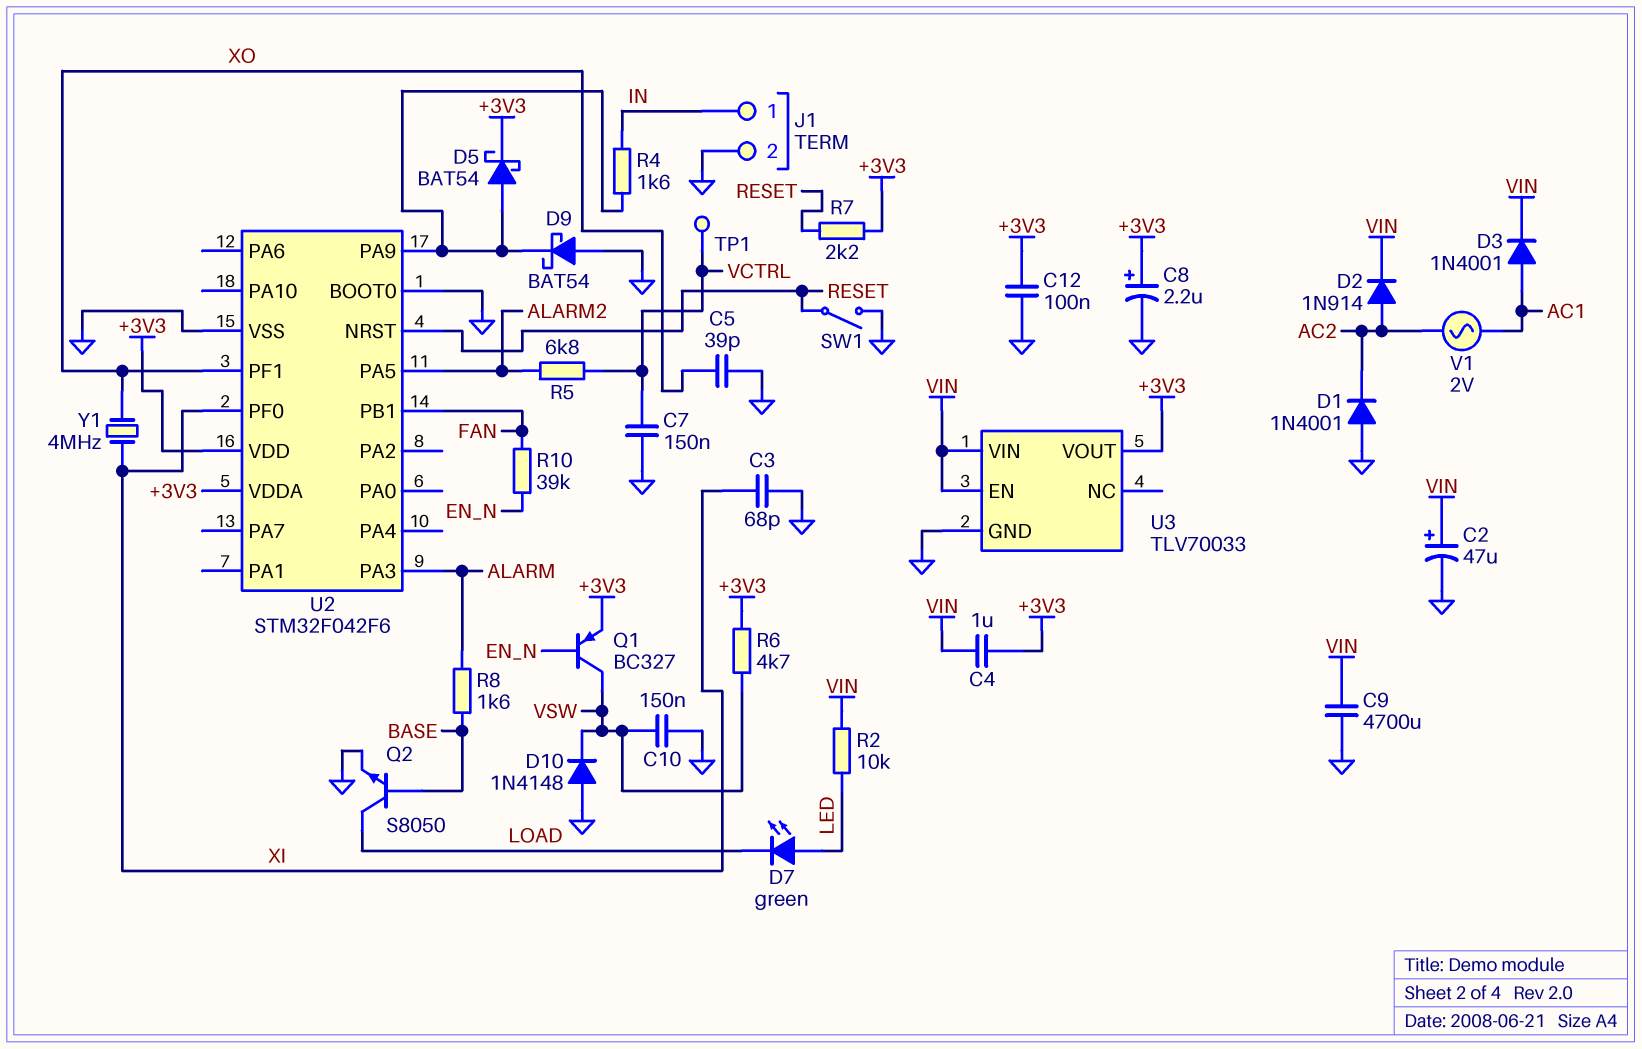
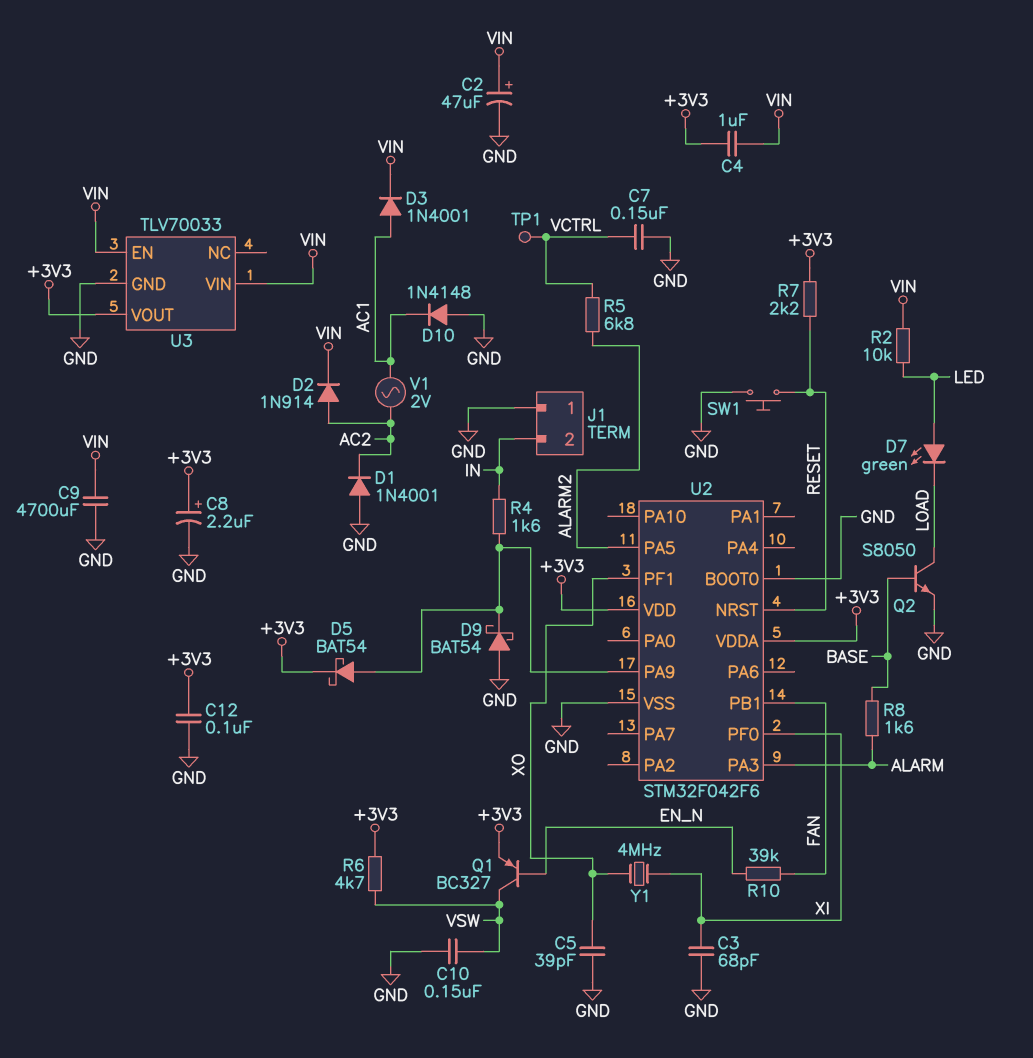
D10: diode 1N4148 (A GND, K VSW) -> diode 1N4148 (A GND, K AC1)
J1 pin 1: IN -> GND
J1 pin 2: GND -> IN
SW1: switch (GND, RESET) -> button (GND, RESET)

